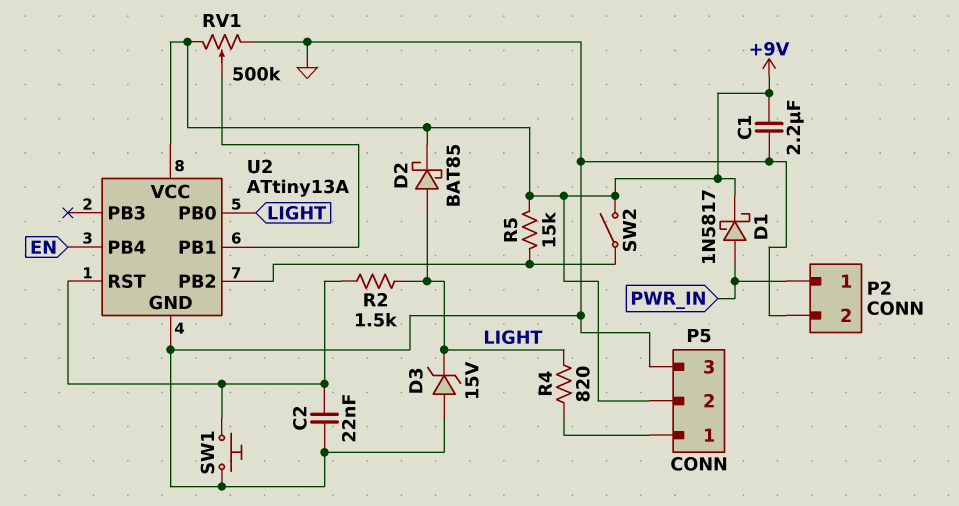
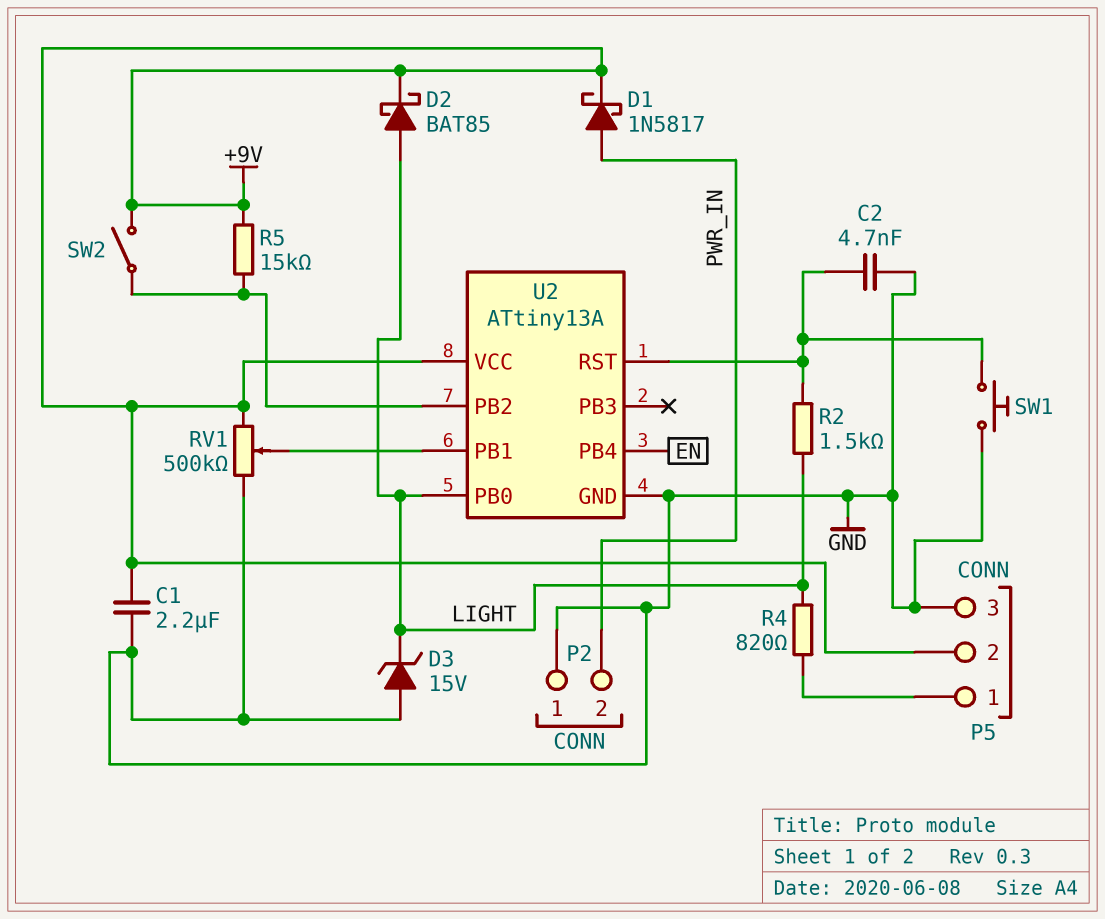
C2: 22nF (GND, U2/RST) -> 4.7nF (GND, U2/RST)
P2 pin 1: PWR_IN -> GND
P2 pin 2: GND -> PWR_IN

